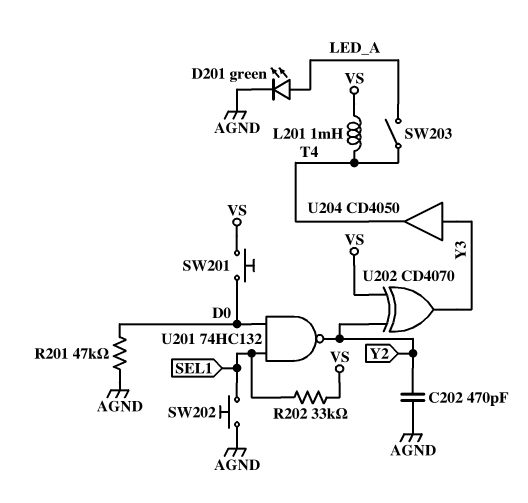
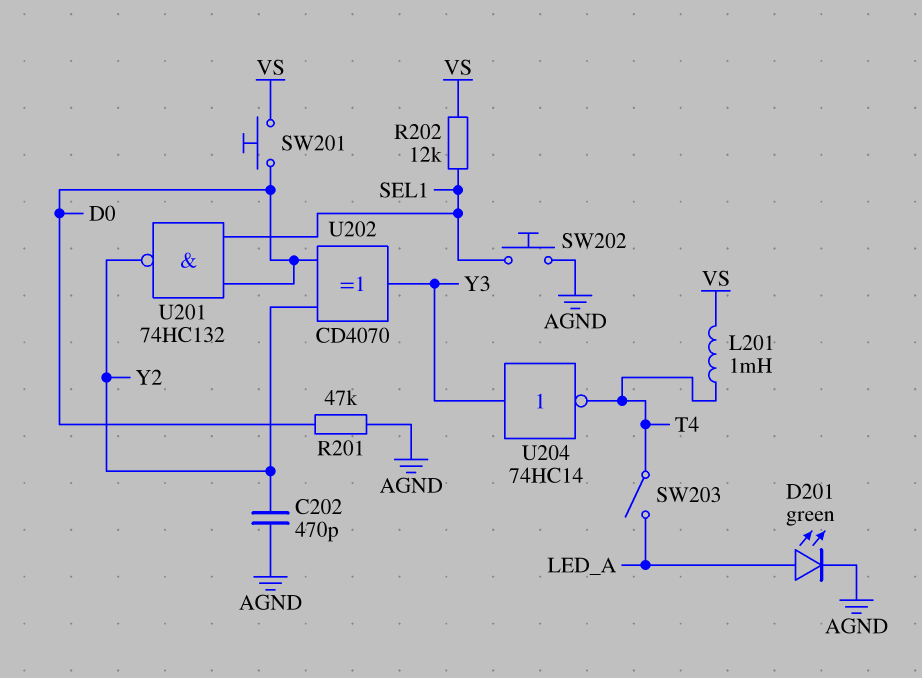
R202: 33k (SEL1, VS) -> 12k (SEL1, VS)
U202: XOR CD4070 (in VS, in Y2, out Y3) -> XOR CD4070 (in D0, in Y2, out Y3)
U204: buffer CD4050 (in Y3, out T4) -> NOT 74HC14 (in Y3, out T4)

